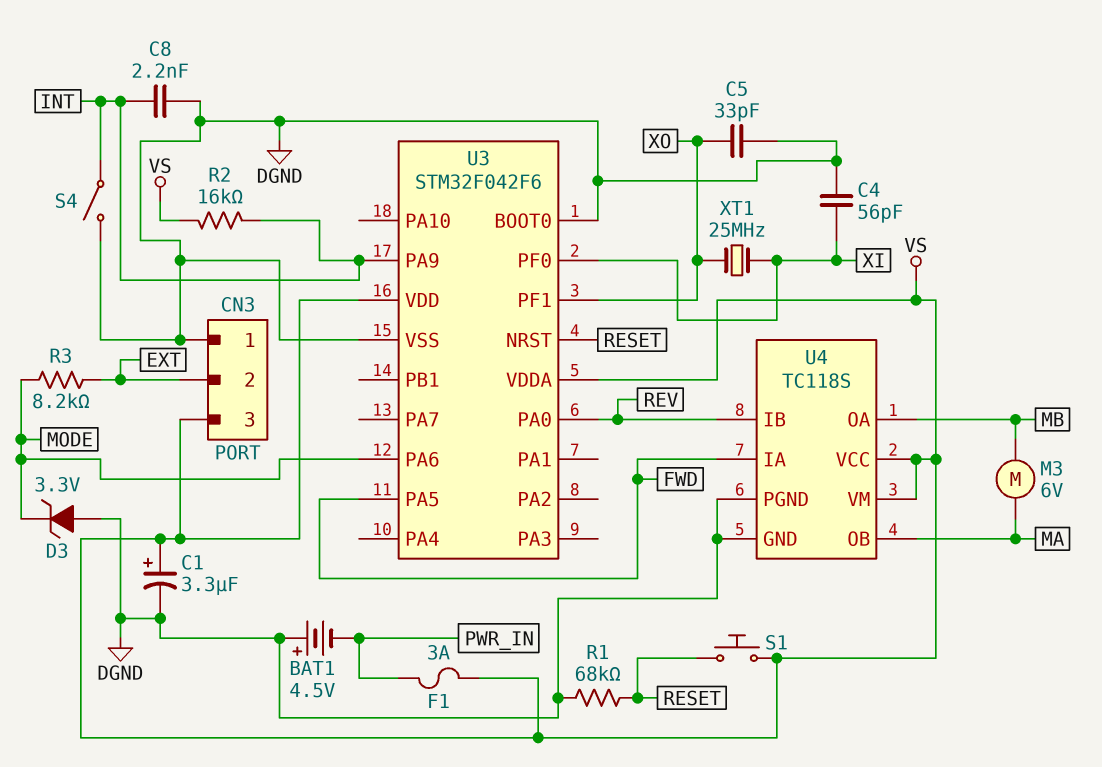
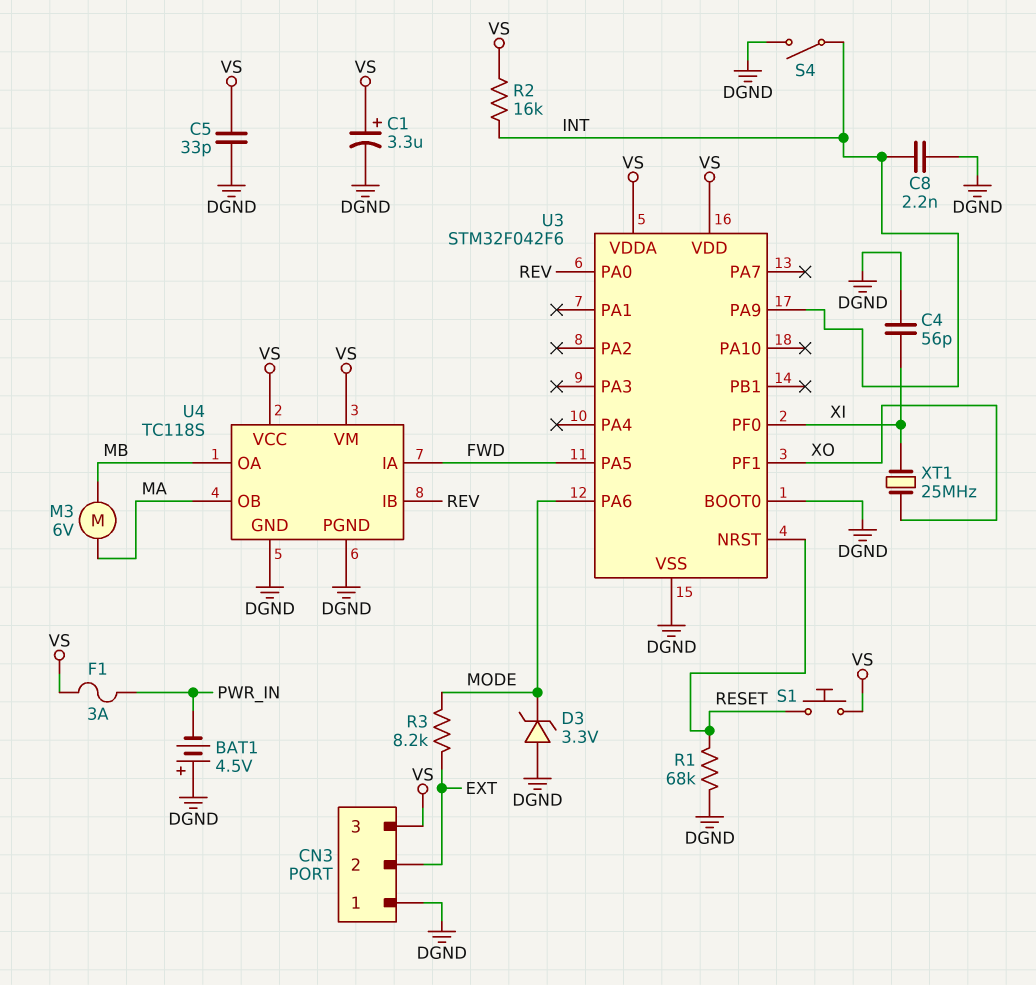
C5: 33pF (DGND, XO) -> 33pF (DGND, VS)

